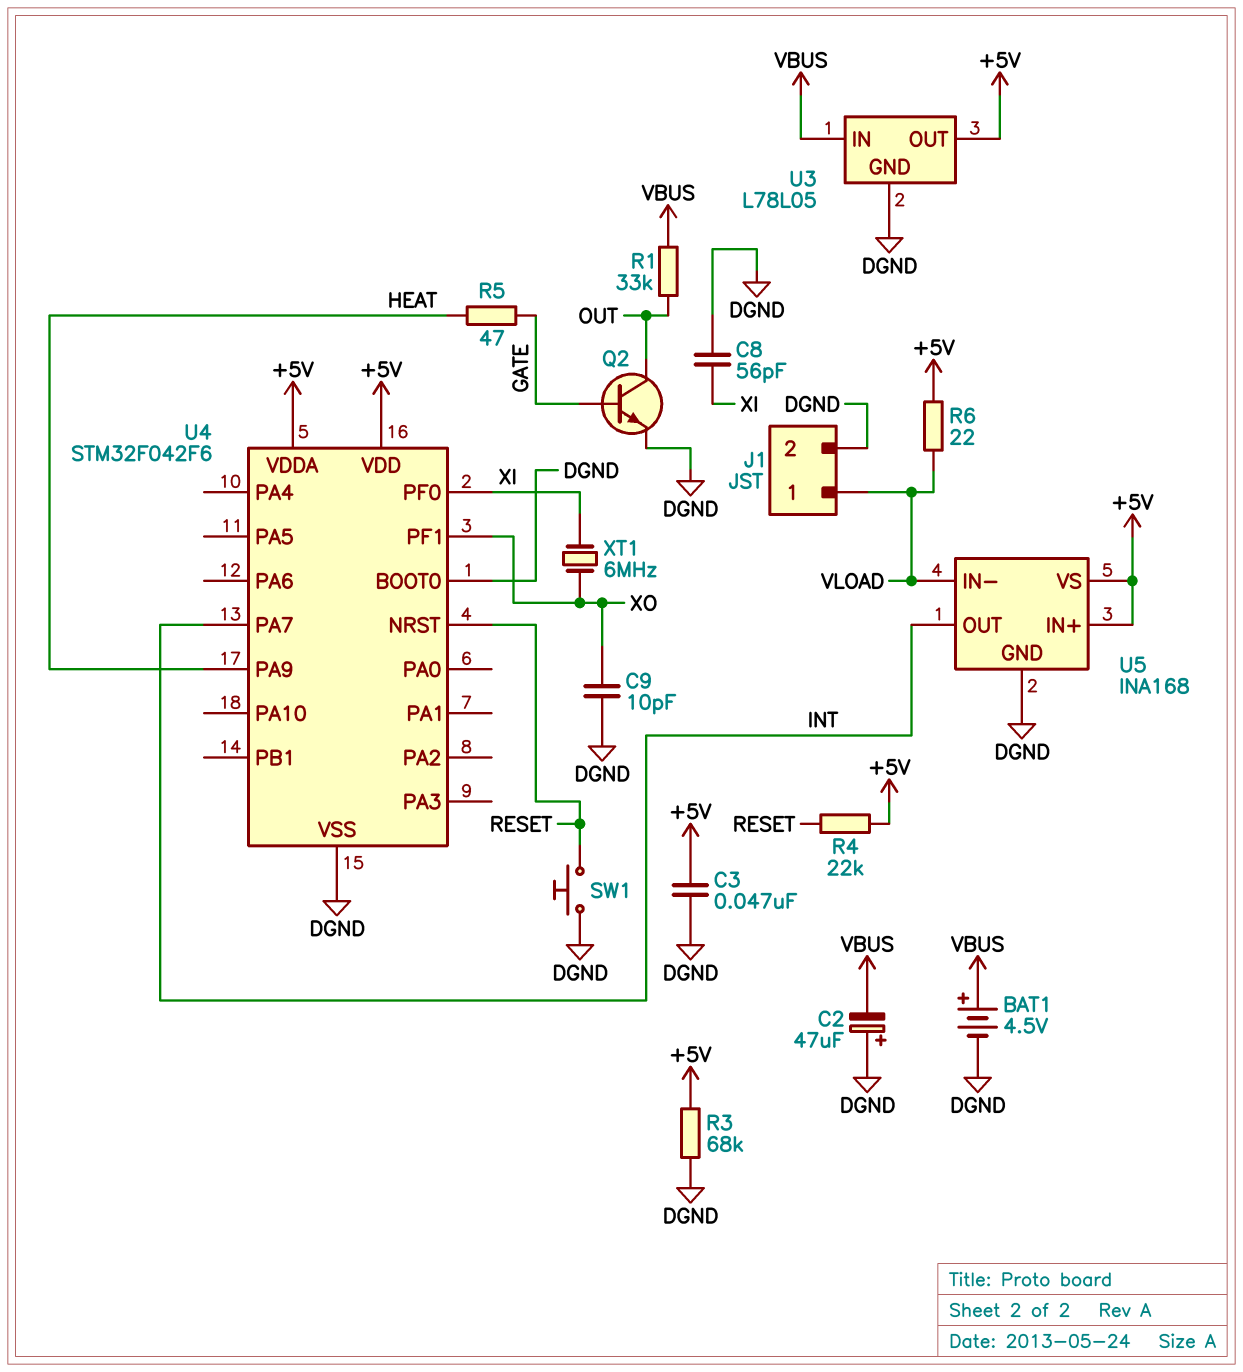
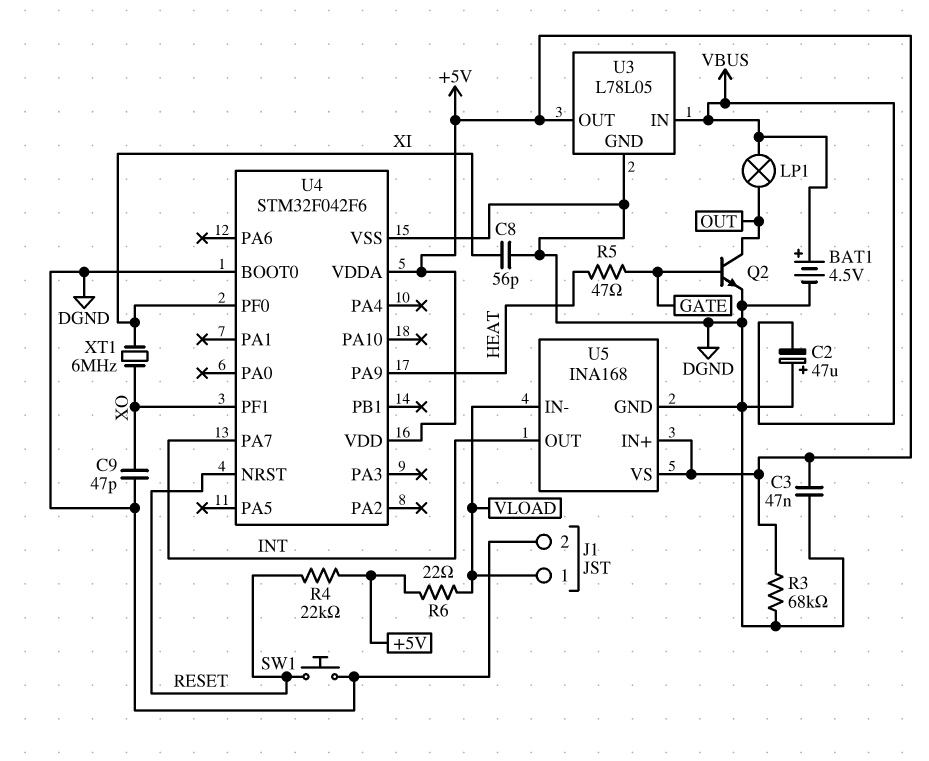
C9: 10pF (DGND, XO) -> 47pF (DGND, XO)
LP1: none -> lamp (OUT, VBUS)
R1: 33k (OUT, VBUS) -> none

